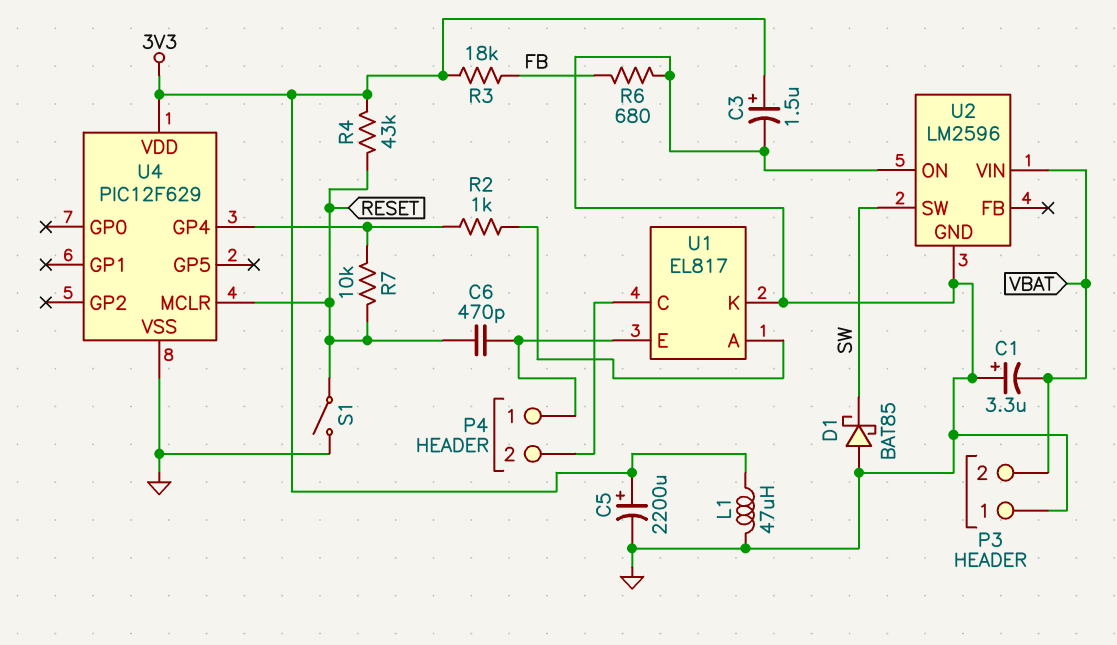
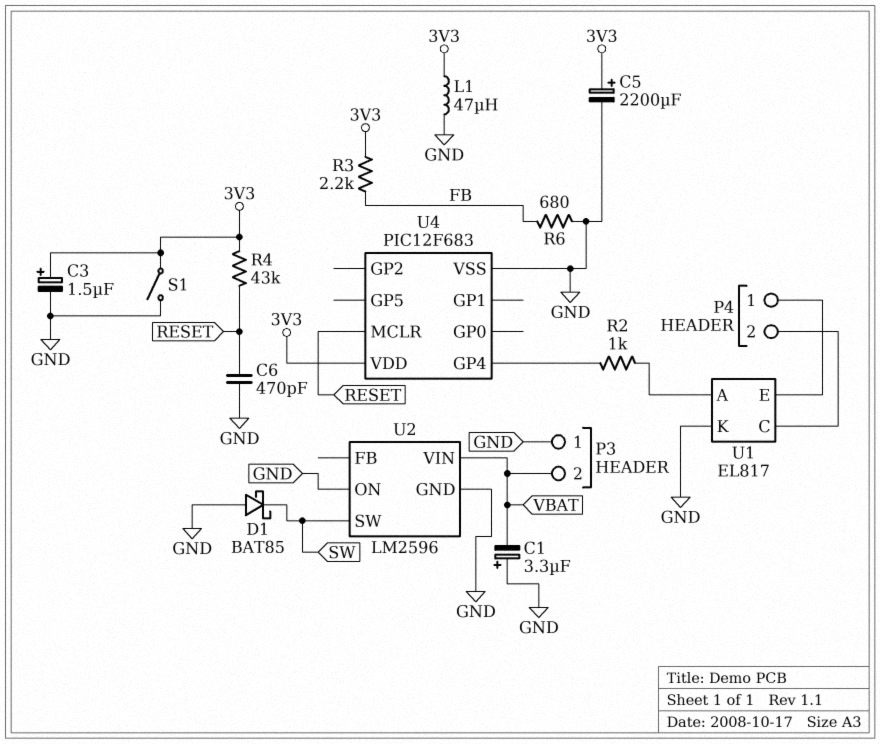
C6: 470pF (P4/1, RESET) -> 470pF (GND, RESET)
R3: 18k (3V3, FB) -> 2.2k (3V3, FB)
R7: 10k (RESET, U4/GP4) -> none
S1: switch (GND, RESET) -> switch (3V3, GND)
U4: PIC12F629 -> PIC12F683

